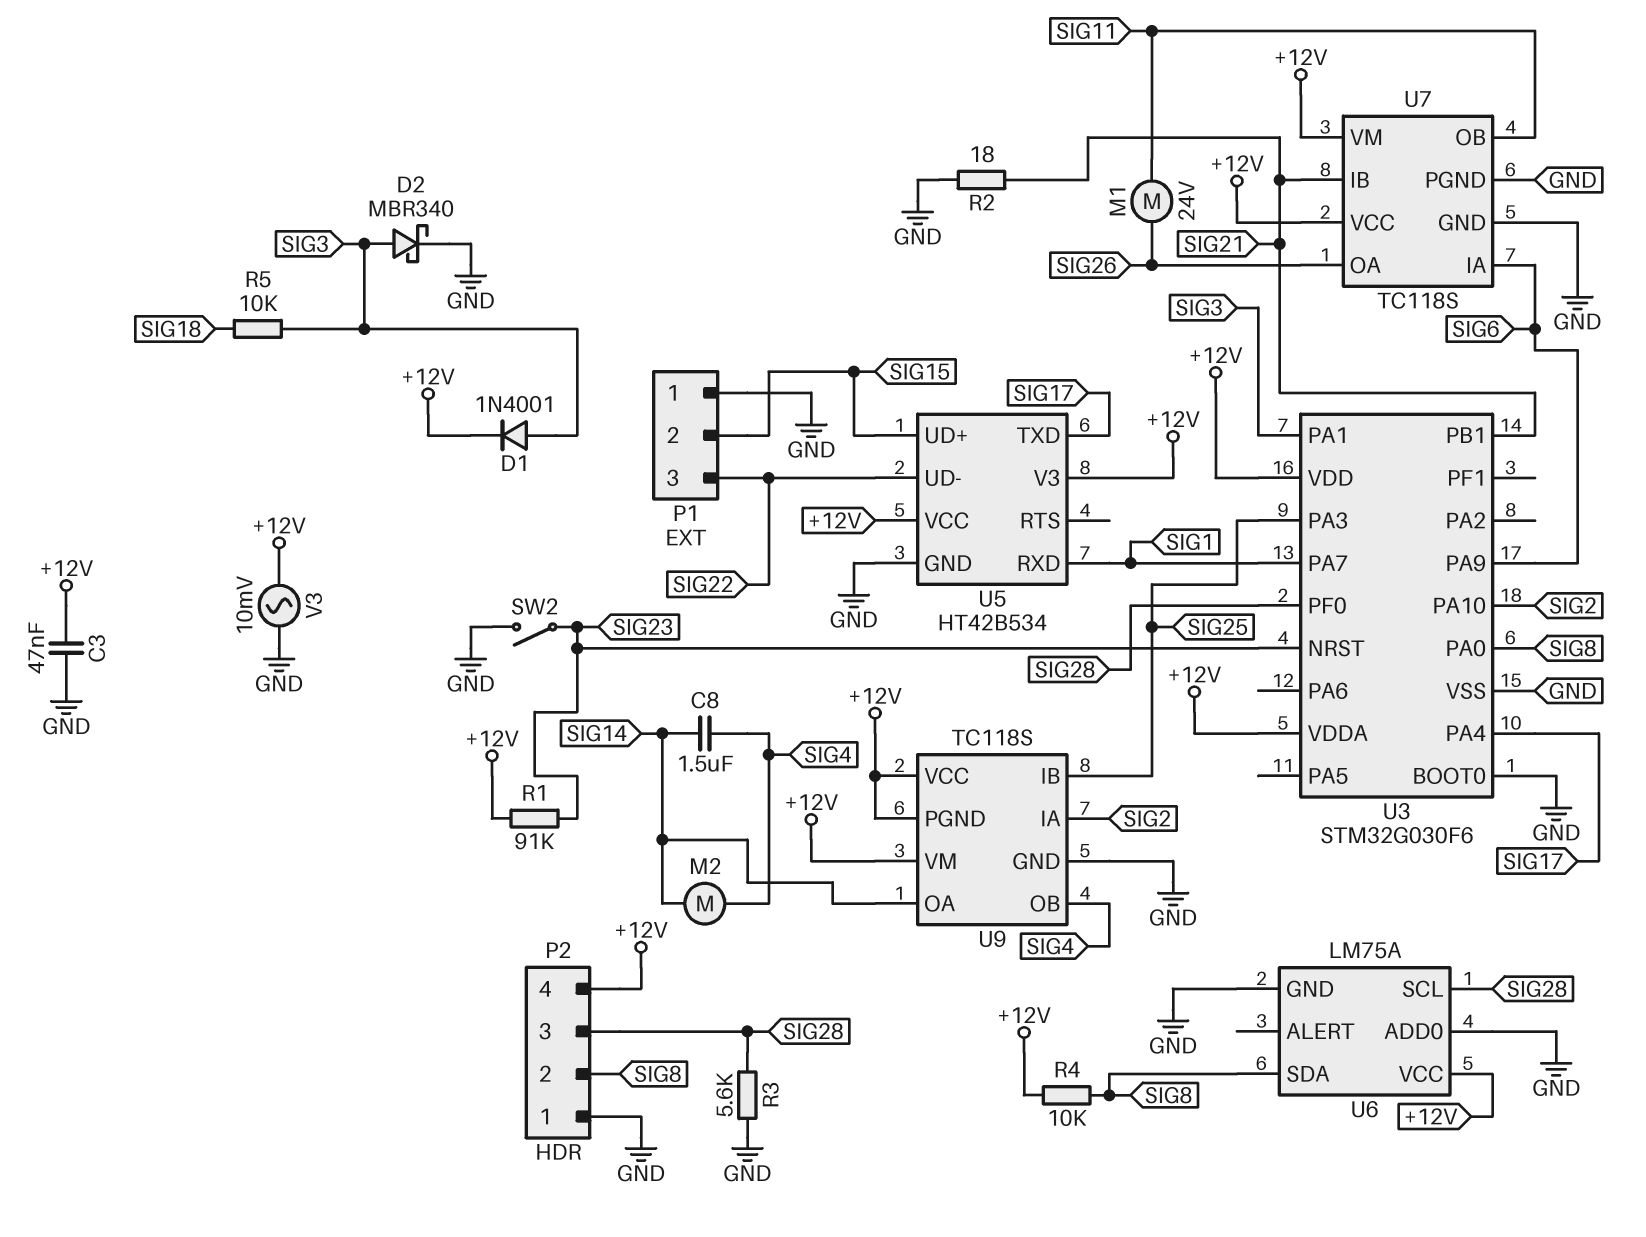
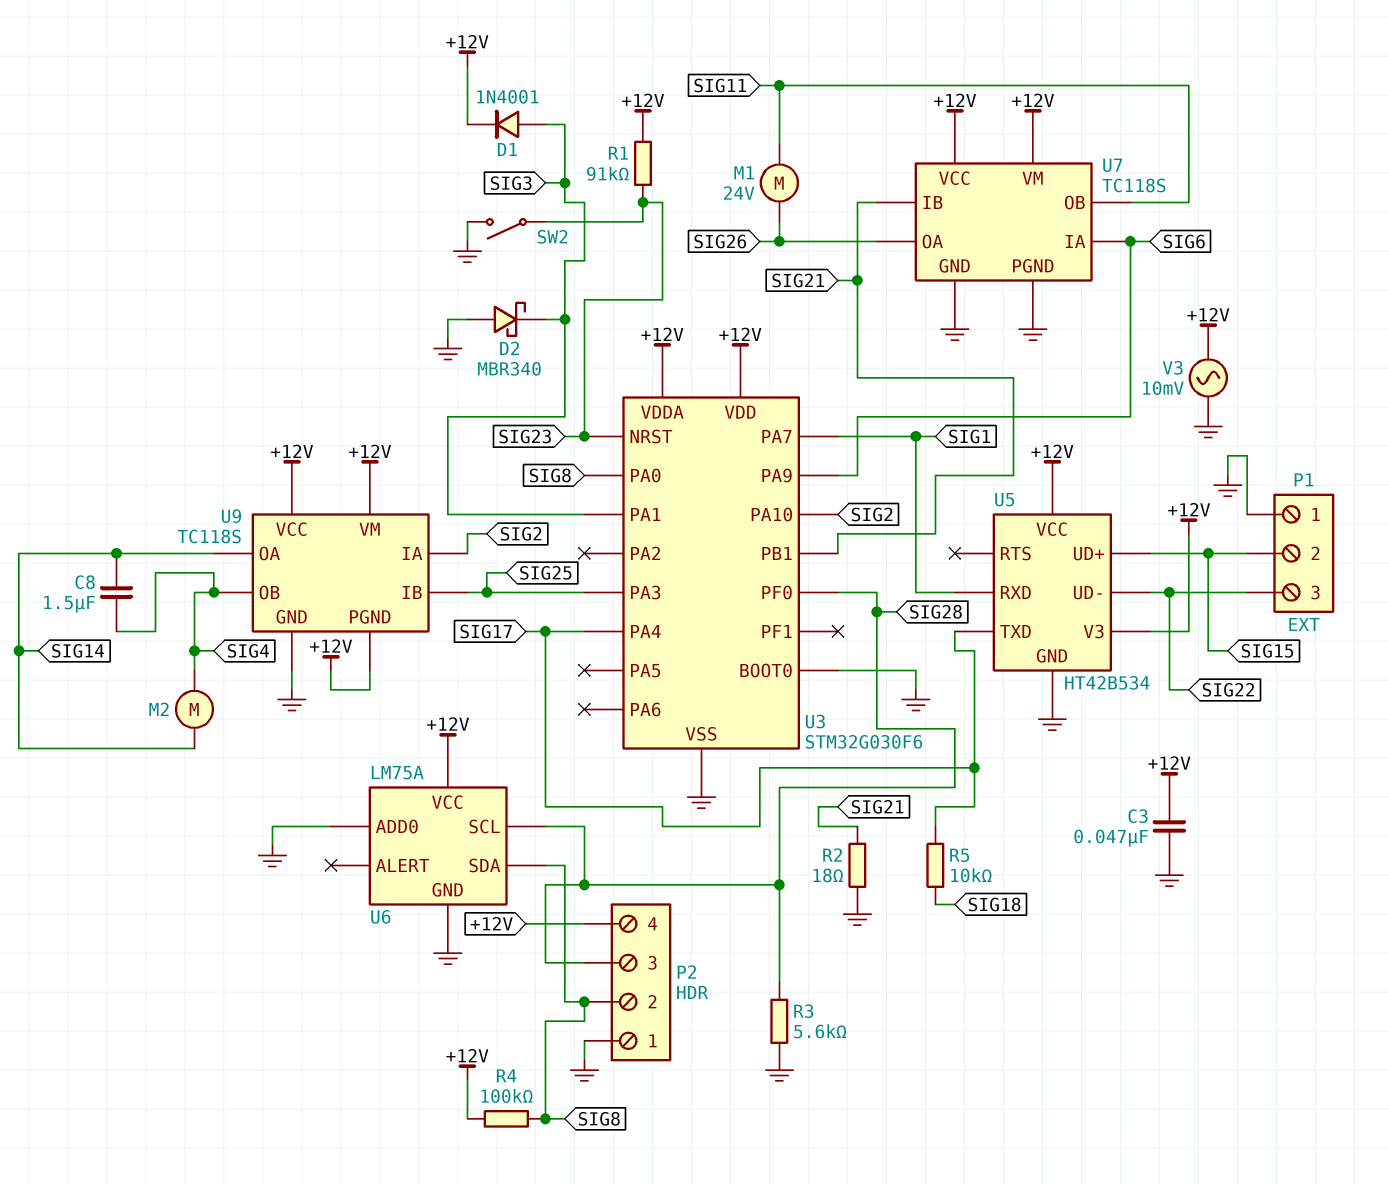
D2: schottky MBR340 (A SIG3, K GND) -> schottky MBR340 (A GND, K SIG3)
R4: 10k (+12V, SIG8) -> 100k (+12V, SIG8)
R5: 10k (SIG3, SIG18) -> 10k (SIG17, SIG18)

